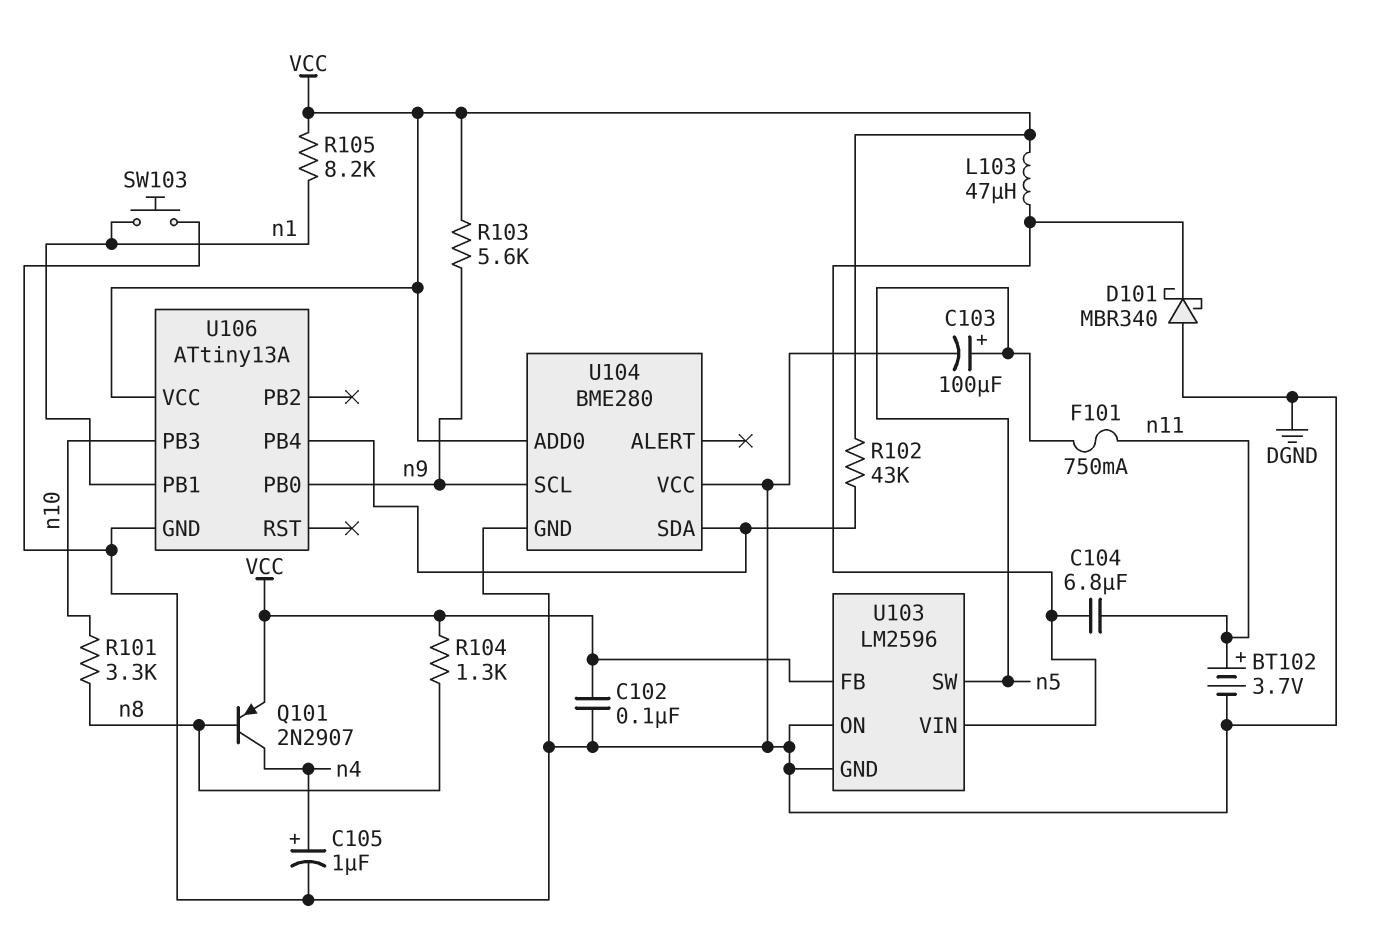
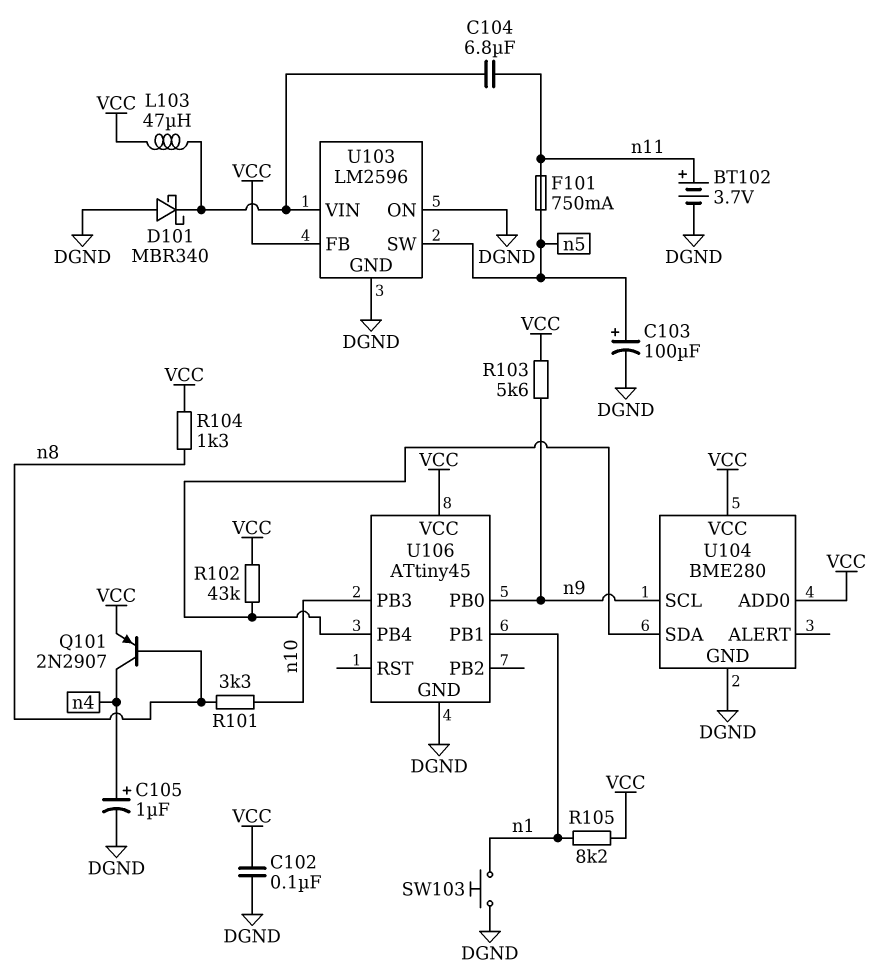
U104 pin VCC: DGND -> VCC
U106: ATtiny13A -> ATtiny45

